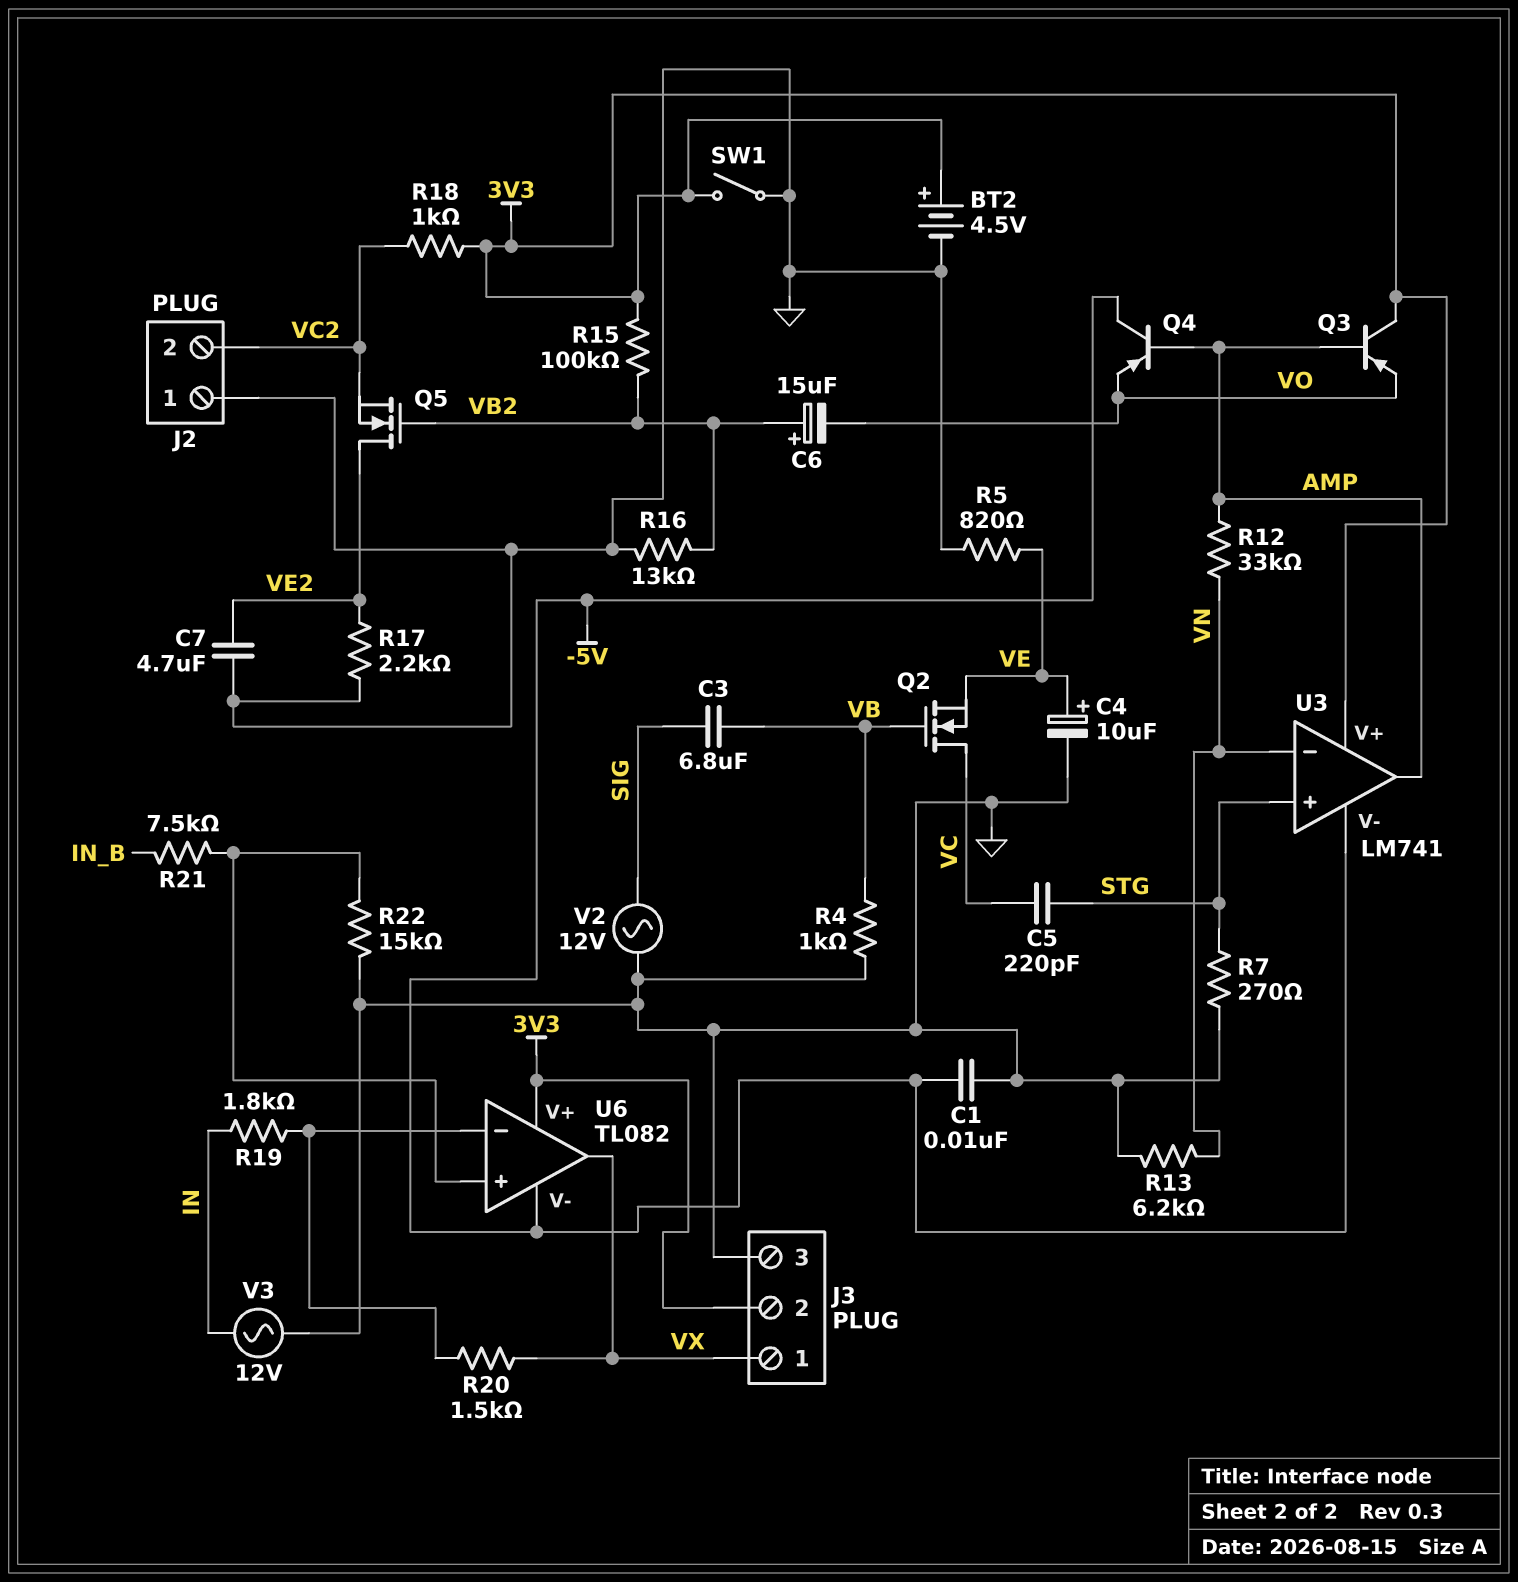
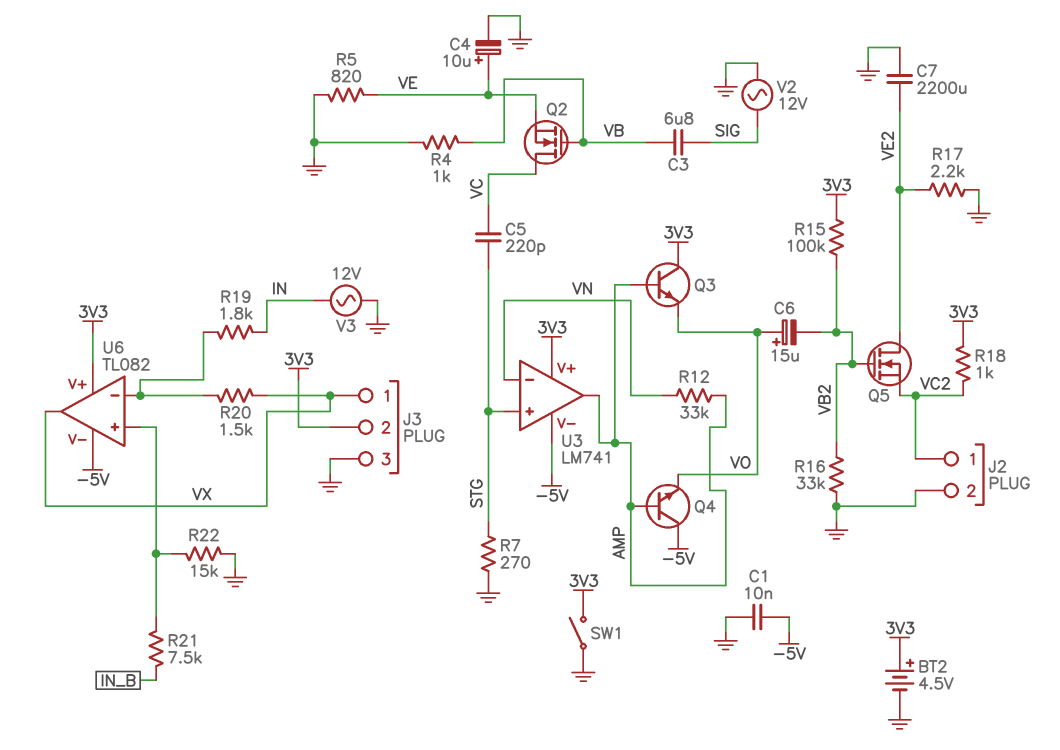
C6: 15uF (plus VB2, minus VO) -> 15uF (plus VO, minus VB2)
C7: 4.7uF (GND, VE2) -> 2200uF (GND, VE2)
J2 pin 1: GND -> VC2
J2 pin 2: VC2 -> GND
Q3: PNP (B AMP, C 3V3, E VO) -> NPN (B AMP, C 3V3, E VO)
Q4: PNP (B AMP, C -5V, E VO) -> NPN (B AMP, C -5V, E VO)
R13: 6.2k (GND, VN) -> none
R16: 13k (GND, VB2) -> 33k (GND, VB2)

